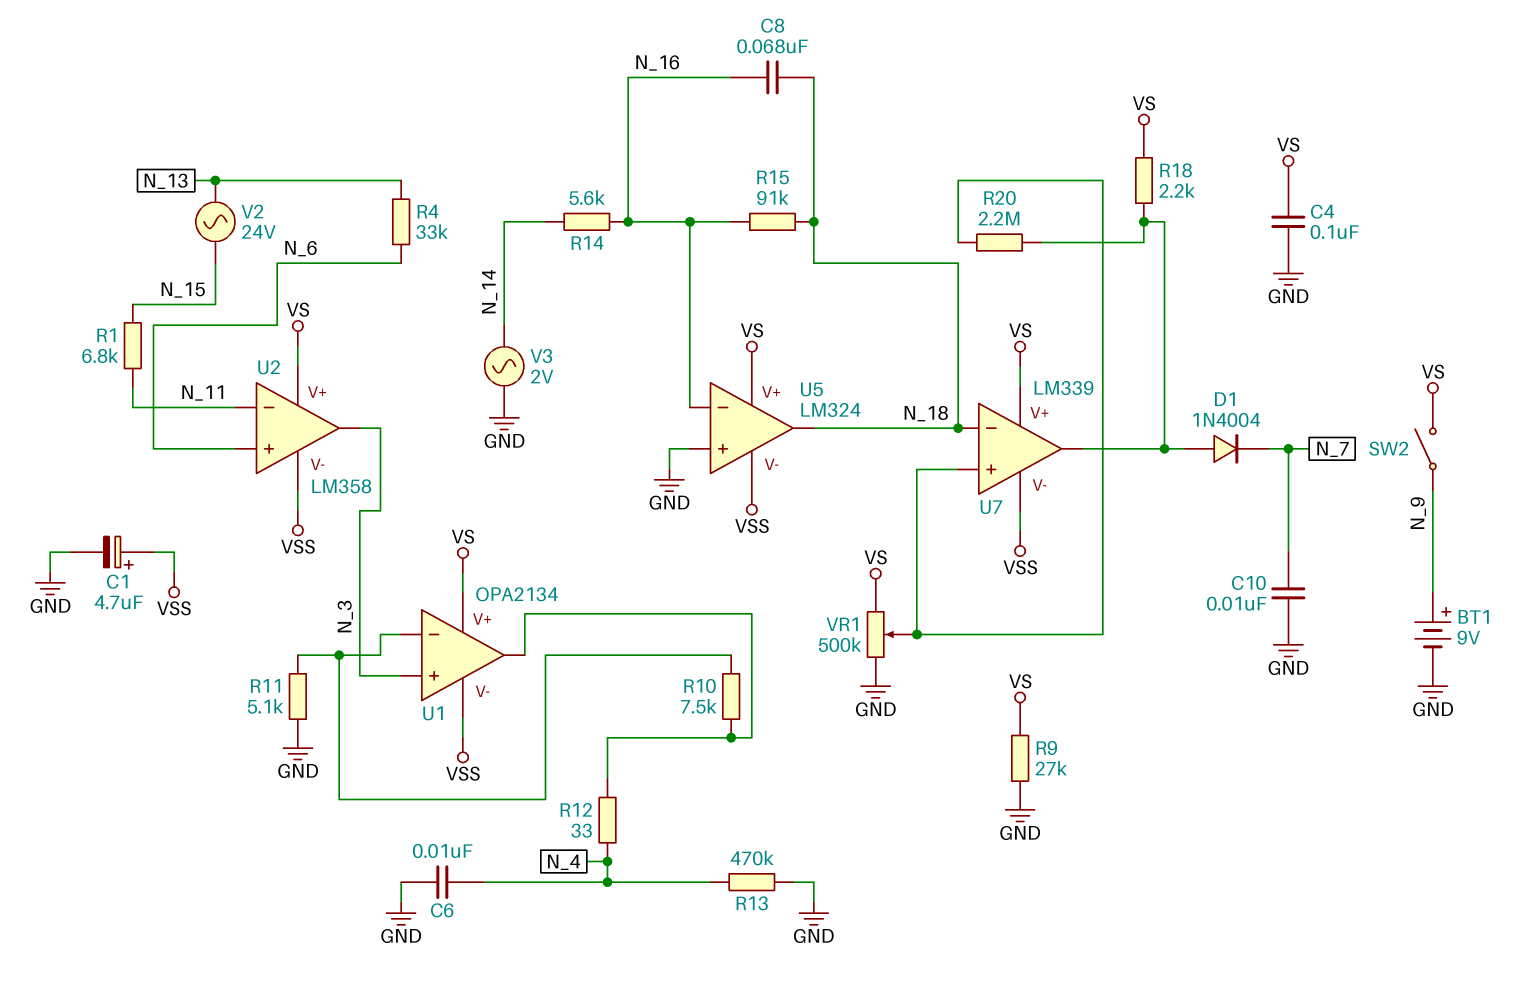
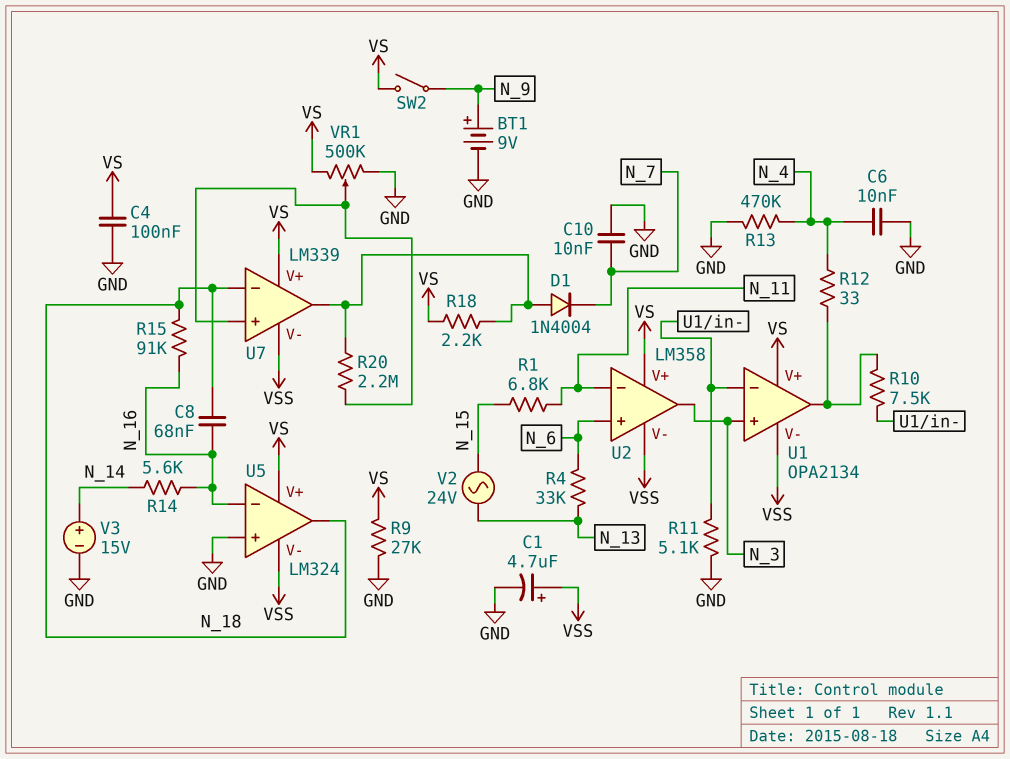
V3: AC 2V (GND, N_14) -> 15V (plus N_14, minus GND)

